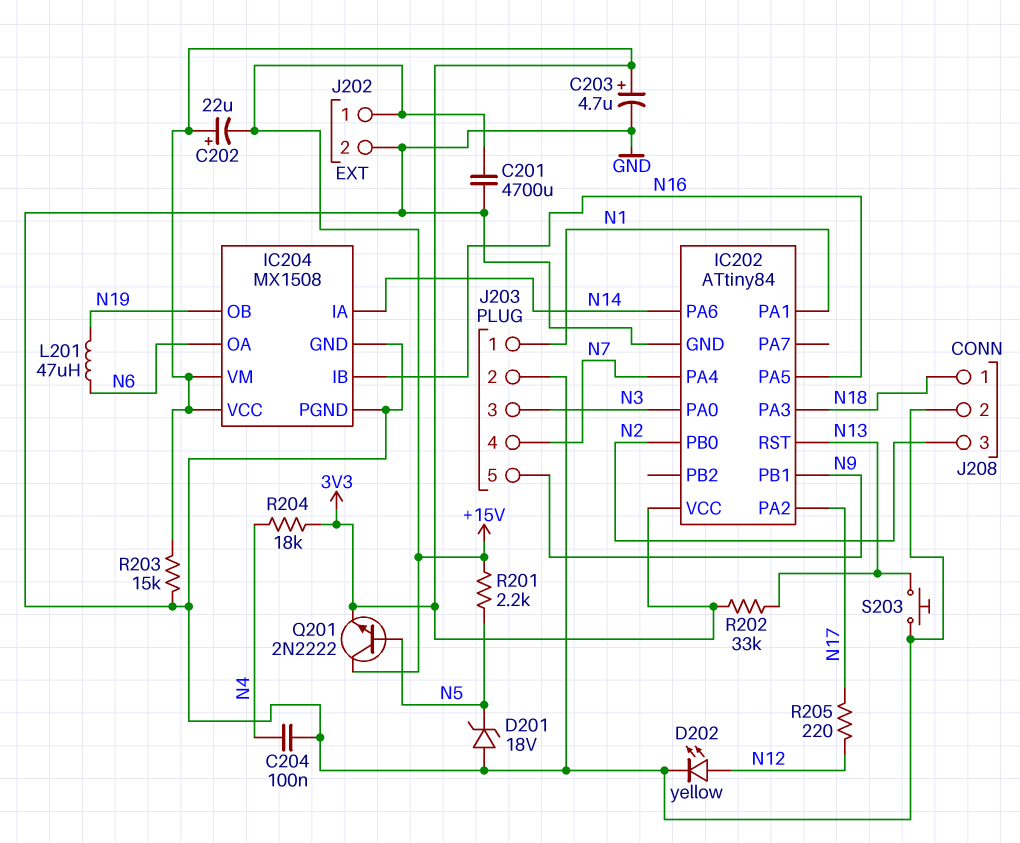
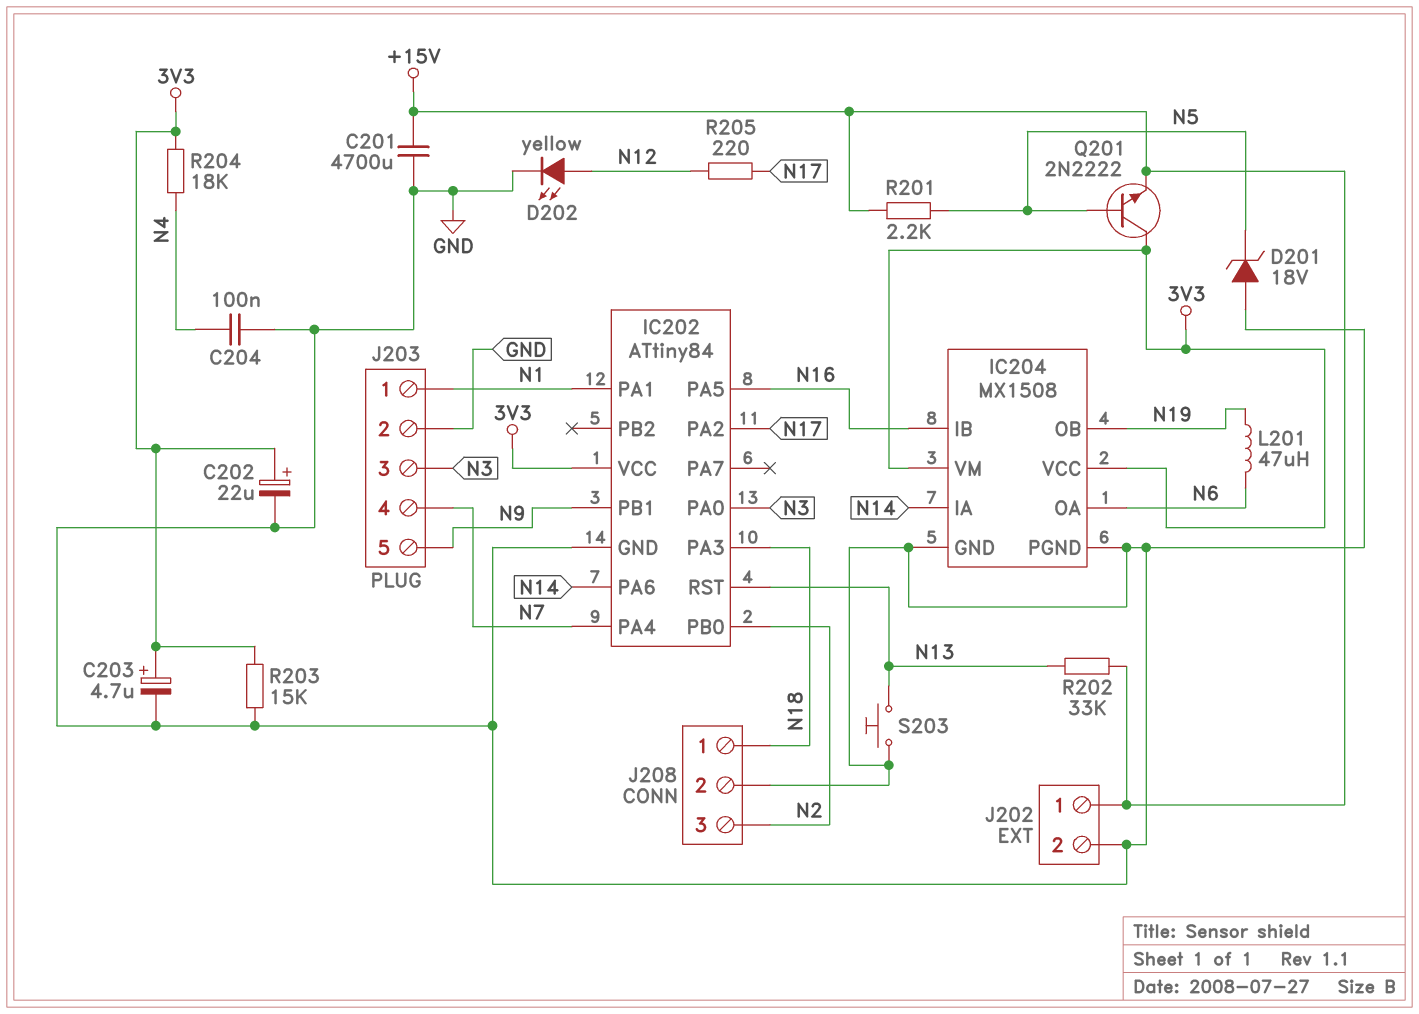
C202: 22uF (plus 3V3, minus +15V) -> 22uF (plus 3V3, minus GND)
Q201: NPN 2N2222 (B N5, C +15V, E 3V3) -> NPN 2N2222 (B N5, C 3V3, E +15V)
R202: 33k (3V3, N13) -> 33k (+15V, N13)

